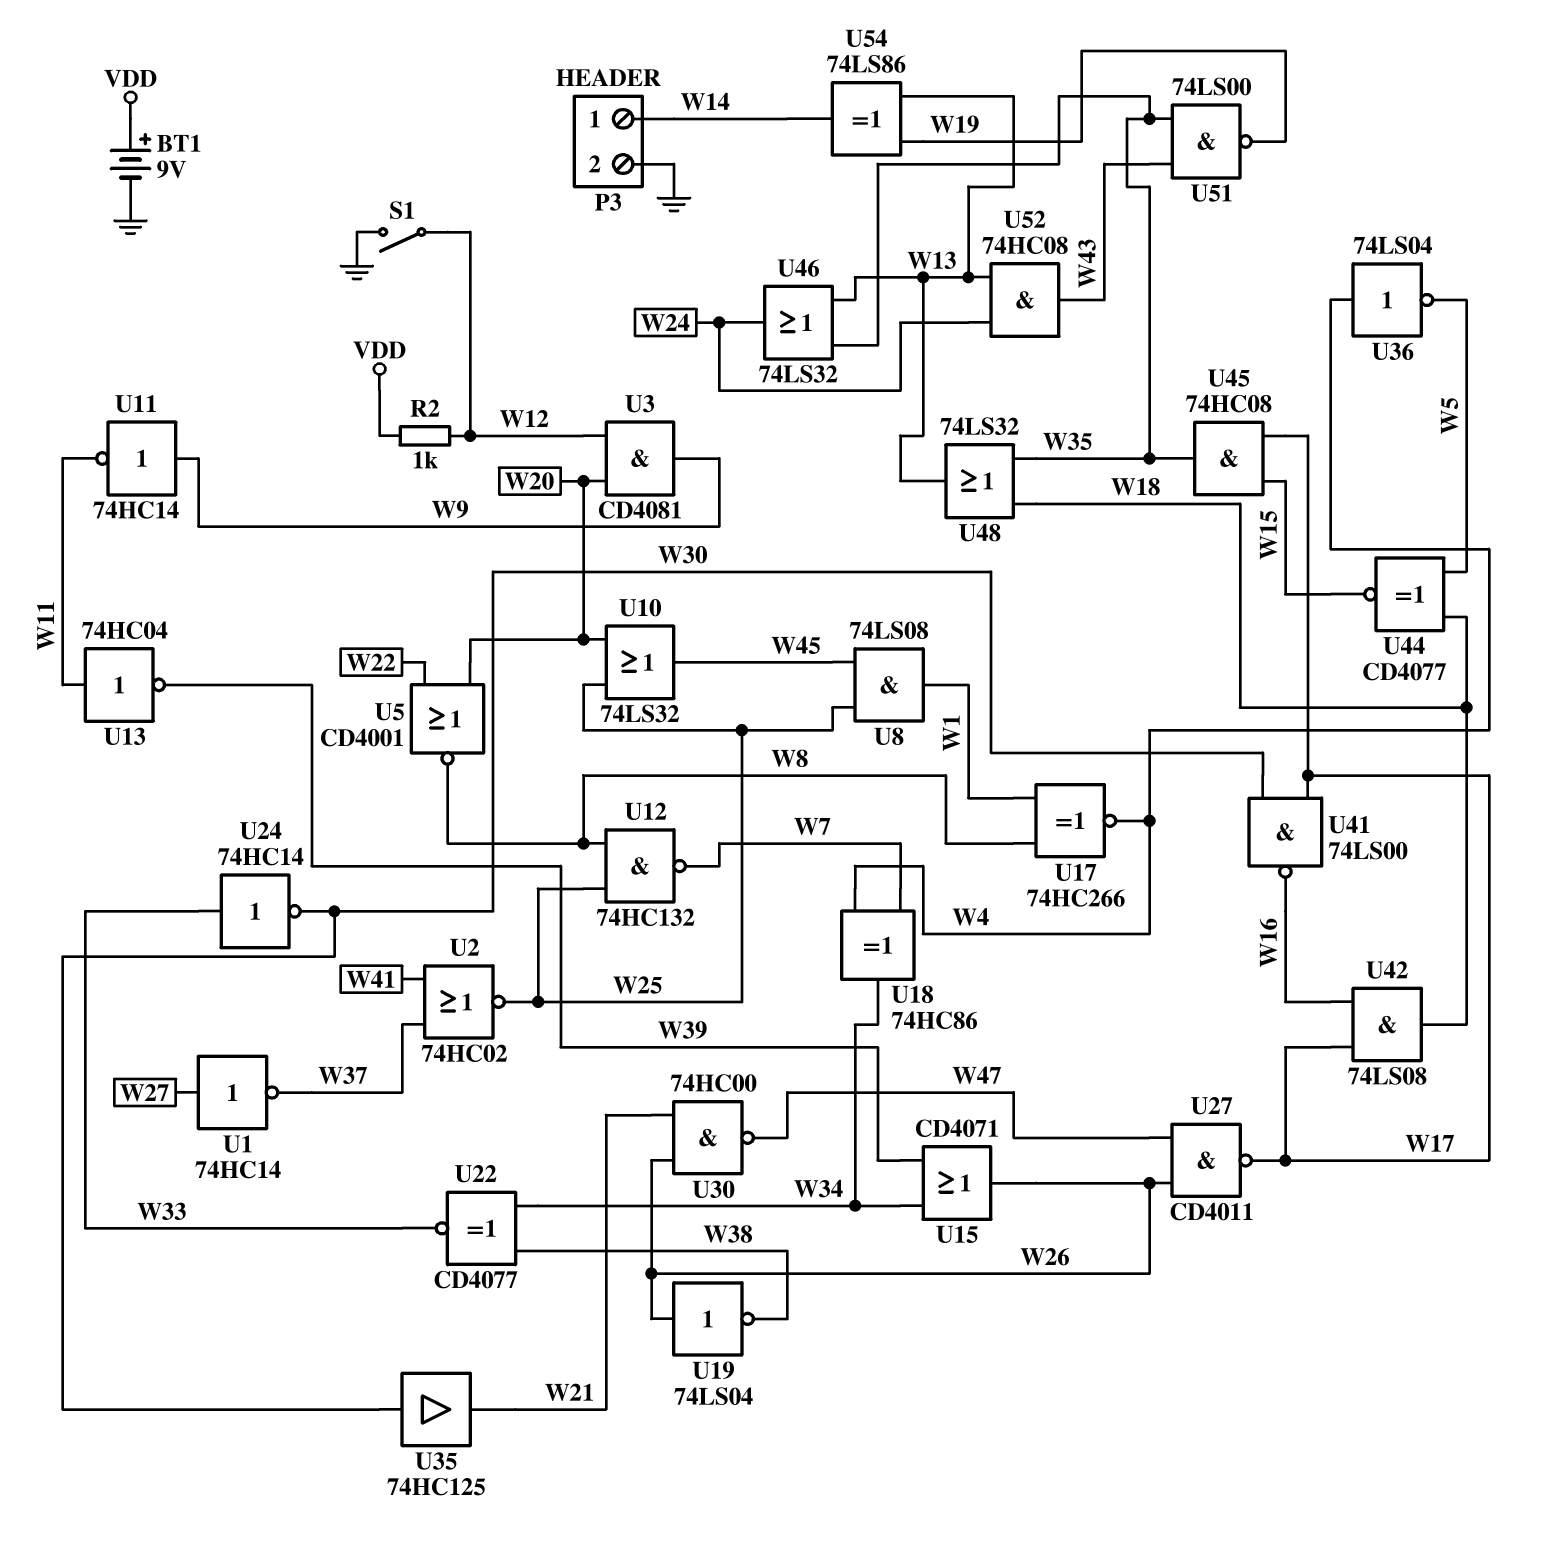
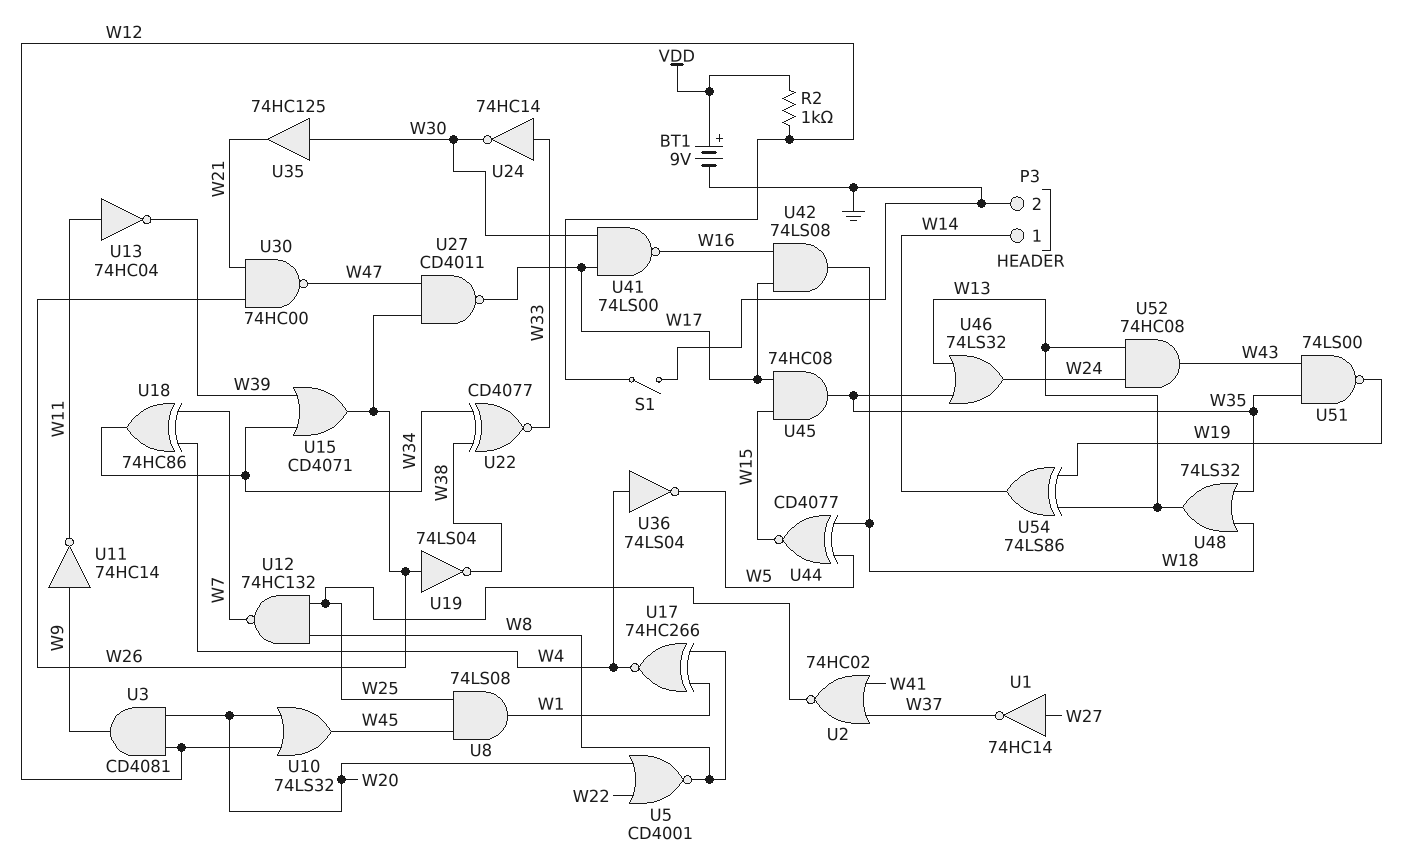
U10: OR 74LS32 (in W20, in W25, out W45) -> OR 74LS32 (in W12, in W20, out W45)

